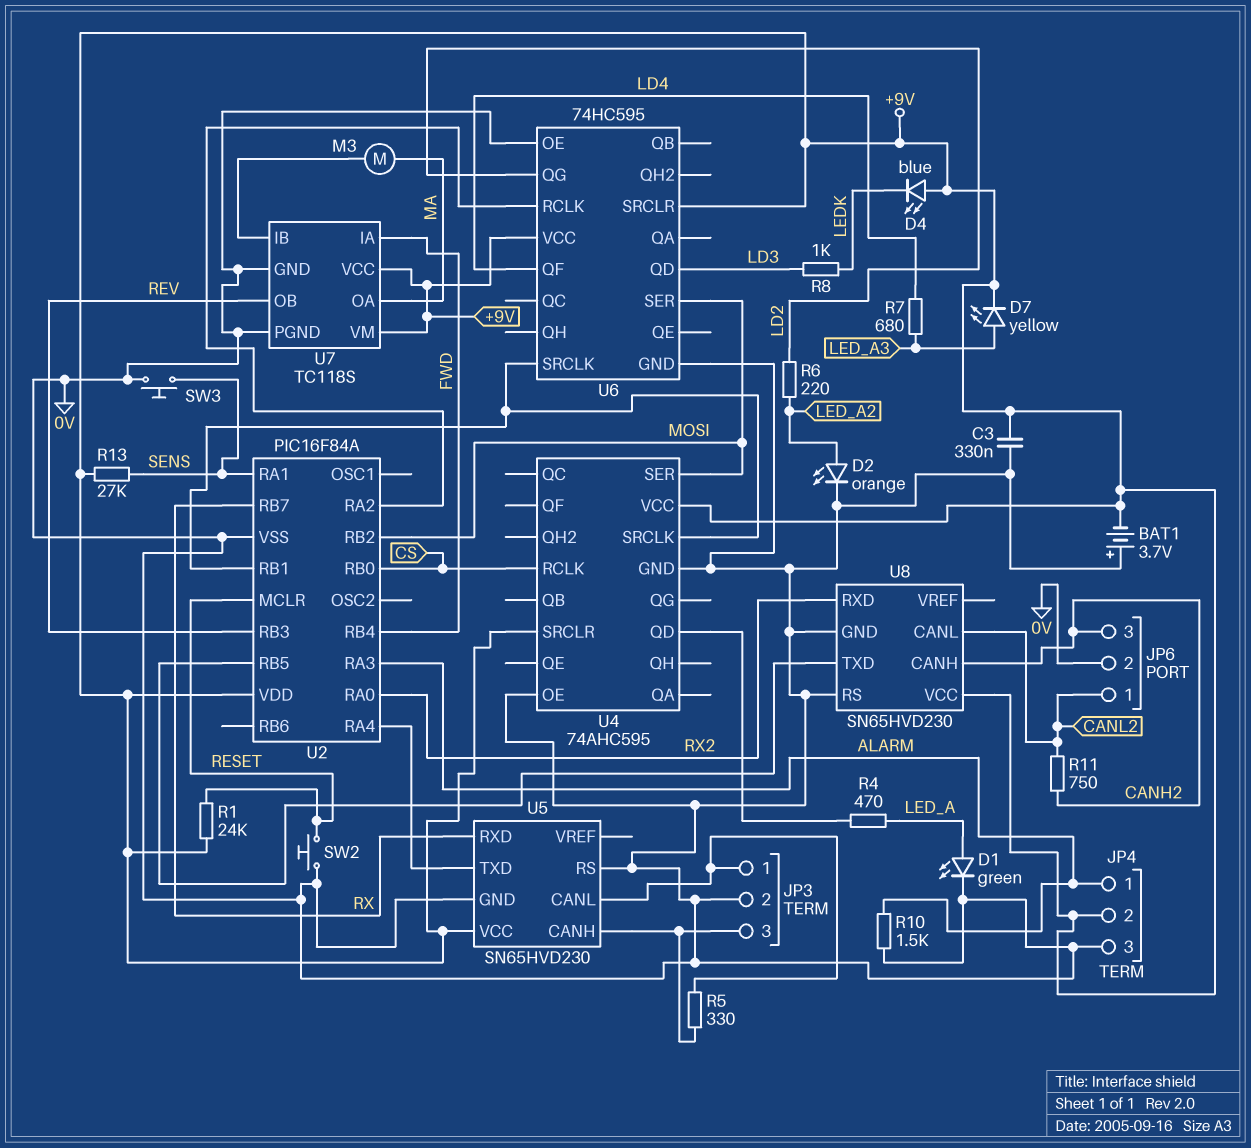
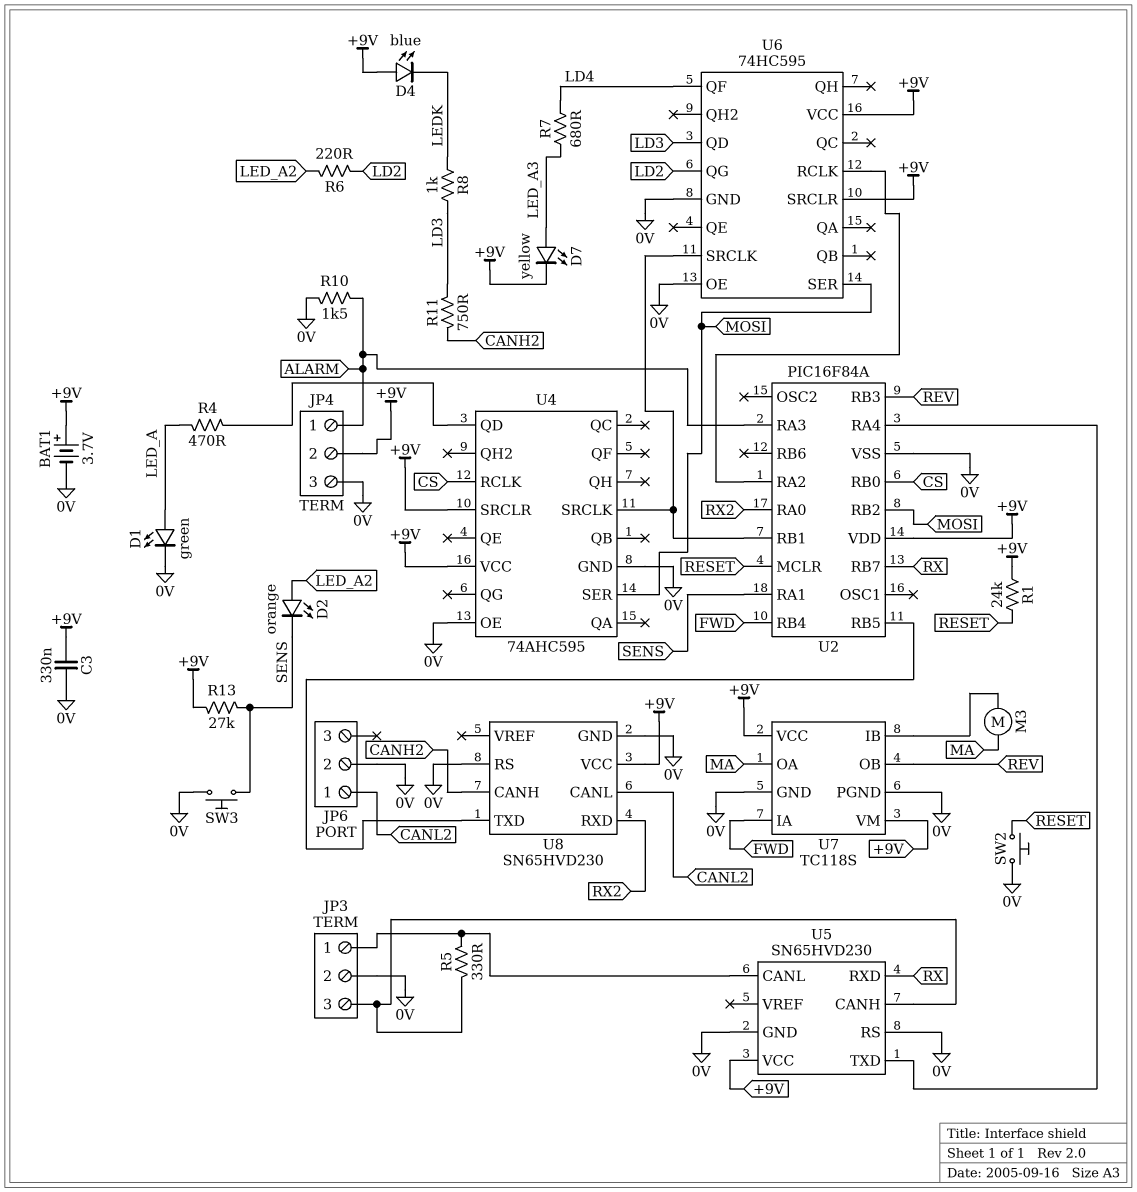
BAT1: 3.7V (plus 0V, minus +9V) -> 3.7V (plus +9V, minus 0V)
D2: LED orange (A LED_A2, K 0V) -> LED orange (A LED_A2, K SENS)
JP6 pin 3: CANH2 -> none
R11: 750 (CANH2, CANL2) -> 750 (CANH2, LD3)

